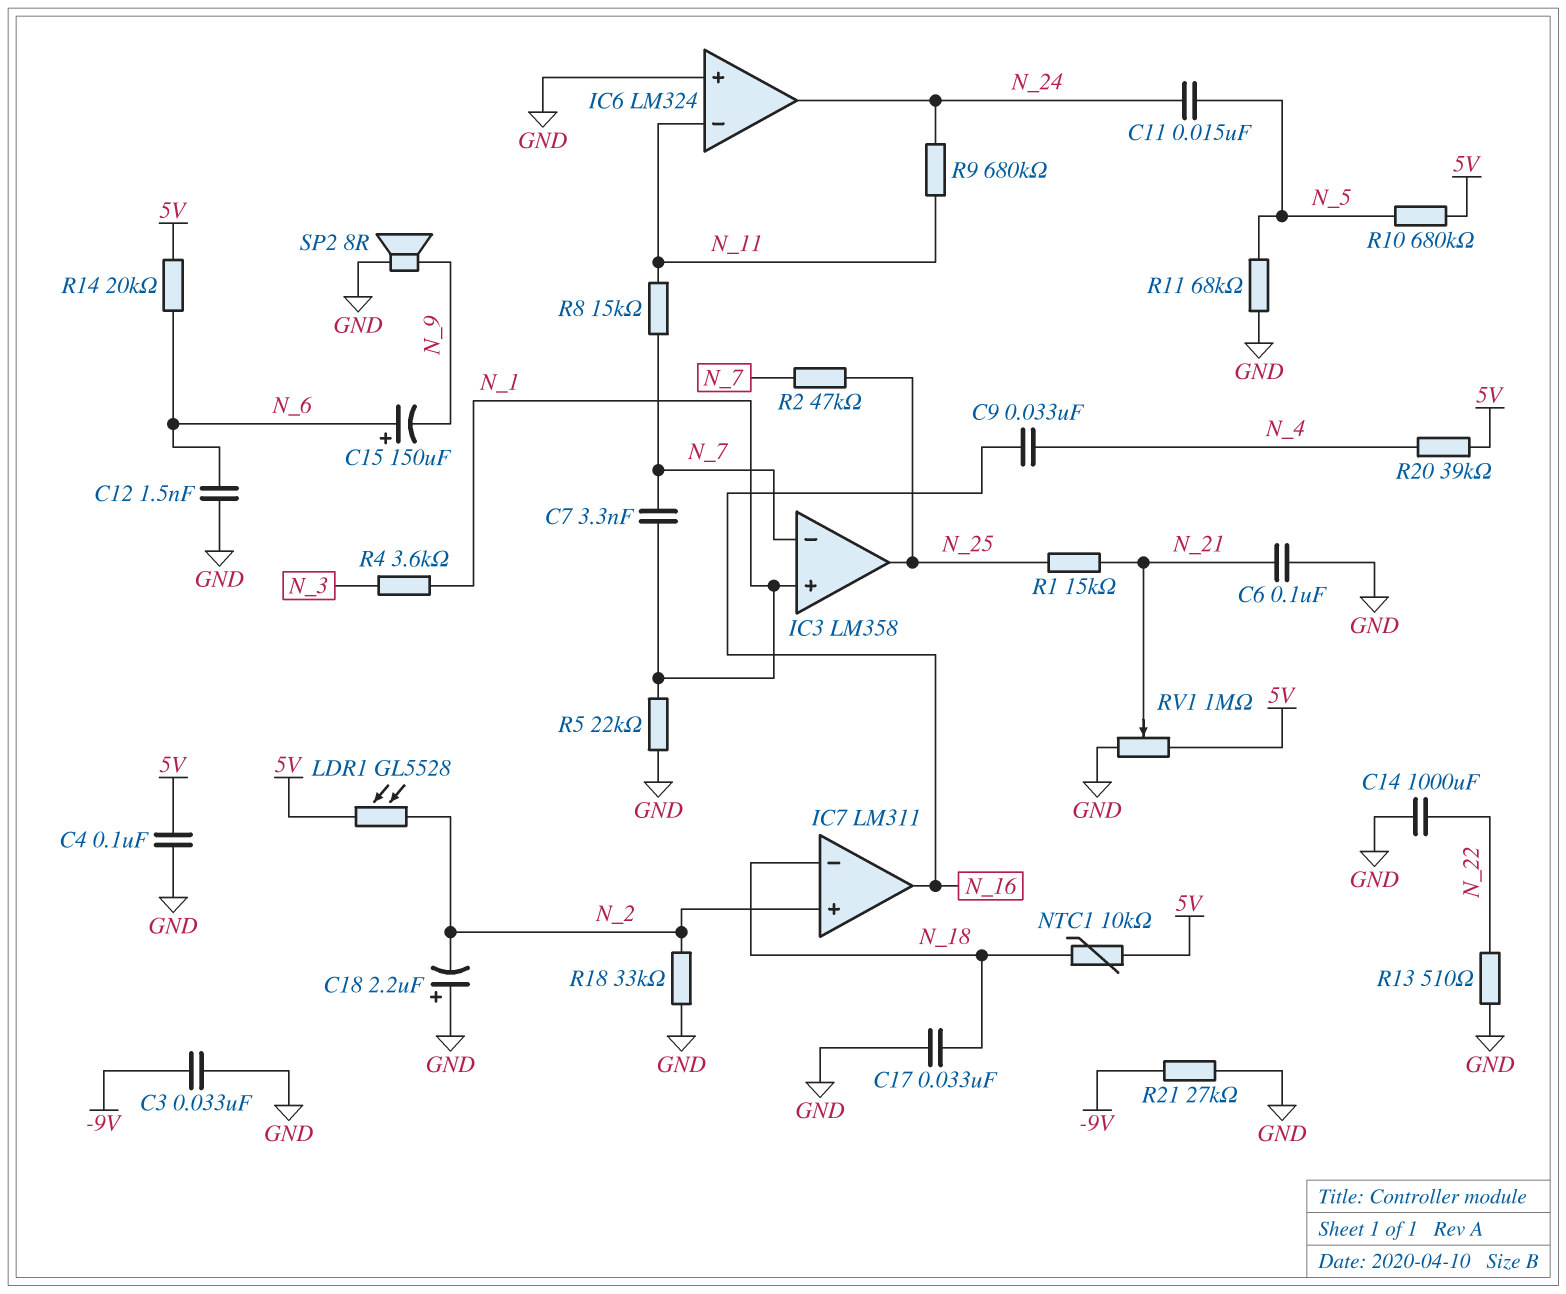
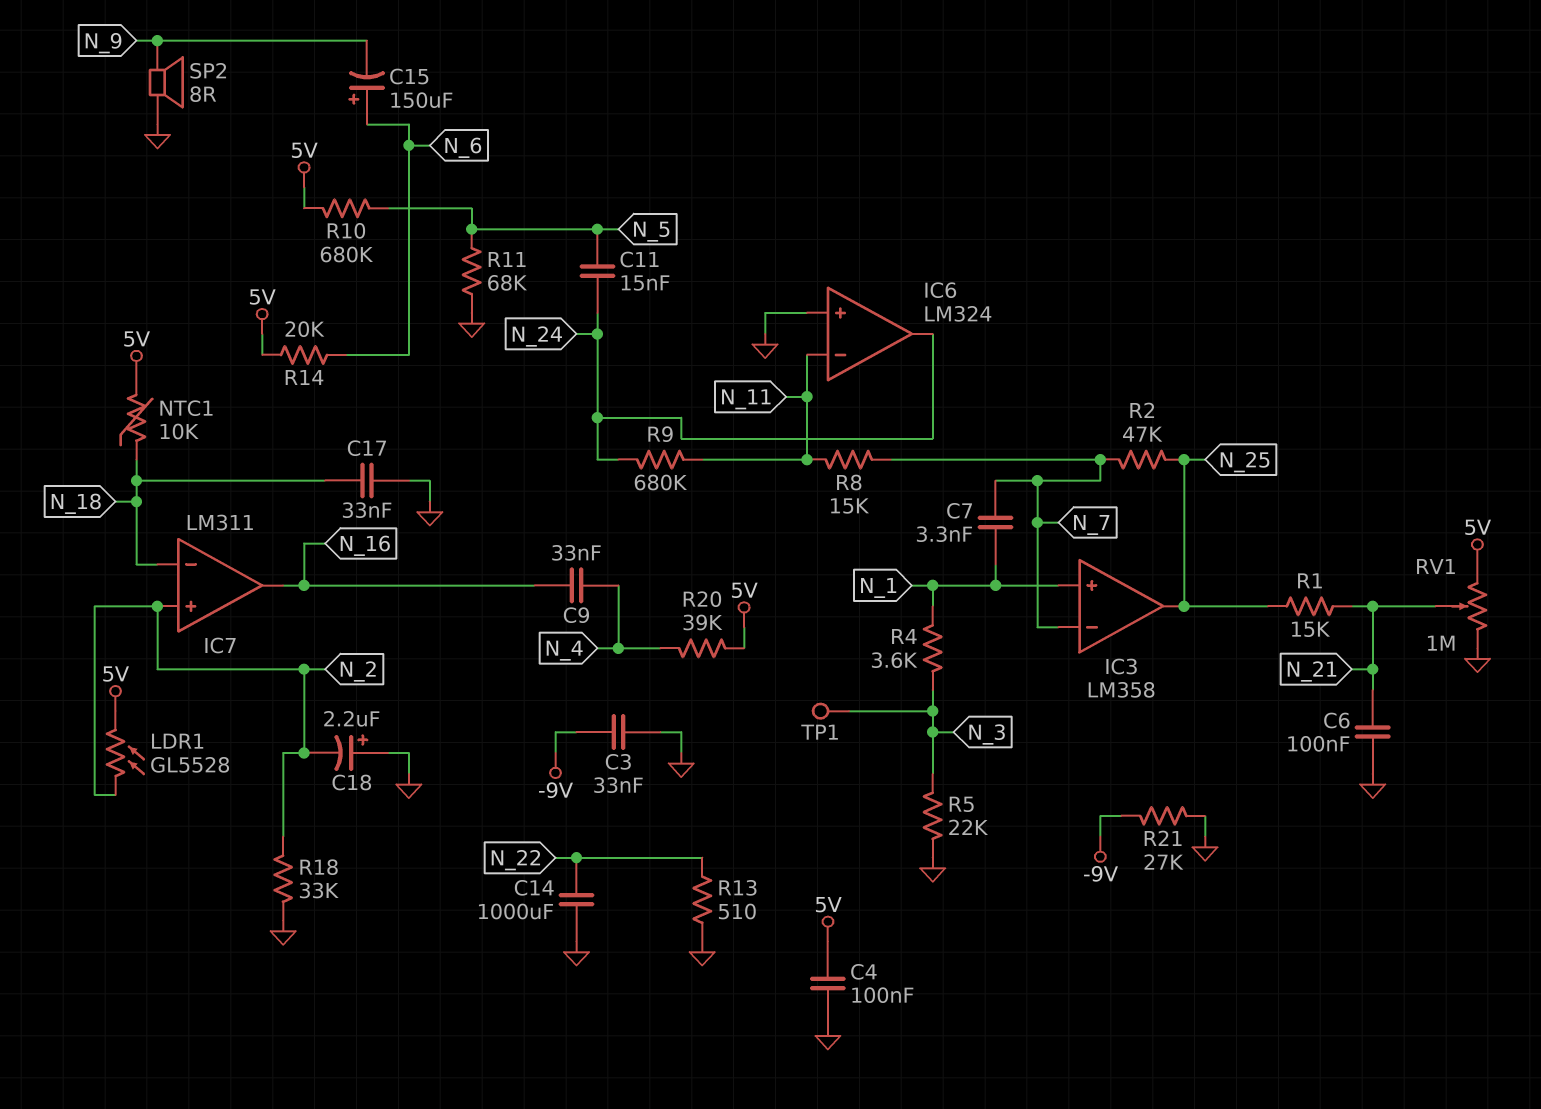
C12: 1.5nF (GND, N_6) -> none
R5: 22k (GND, N_1) -> 22k (GND, N_3)
TP1: none -> test point (N_3)

